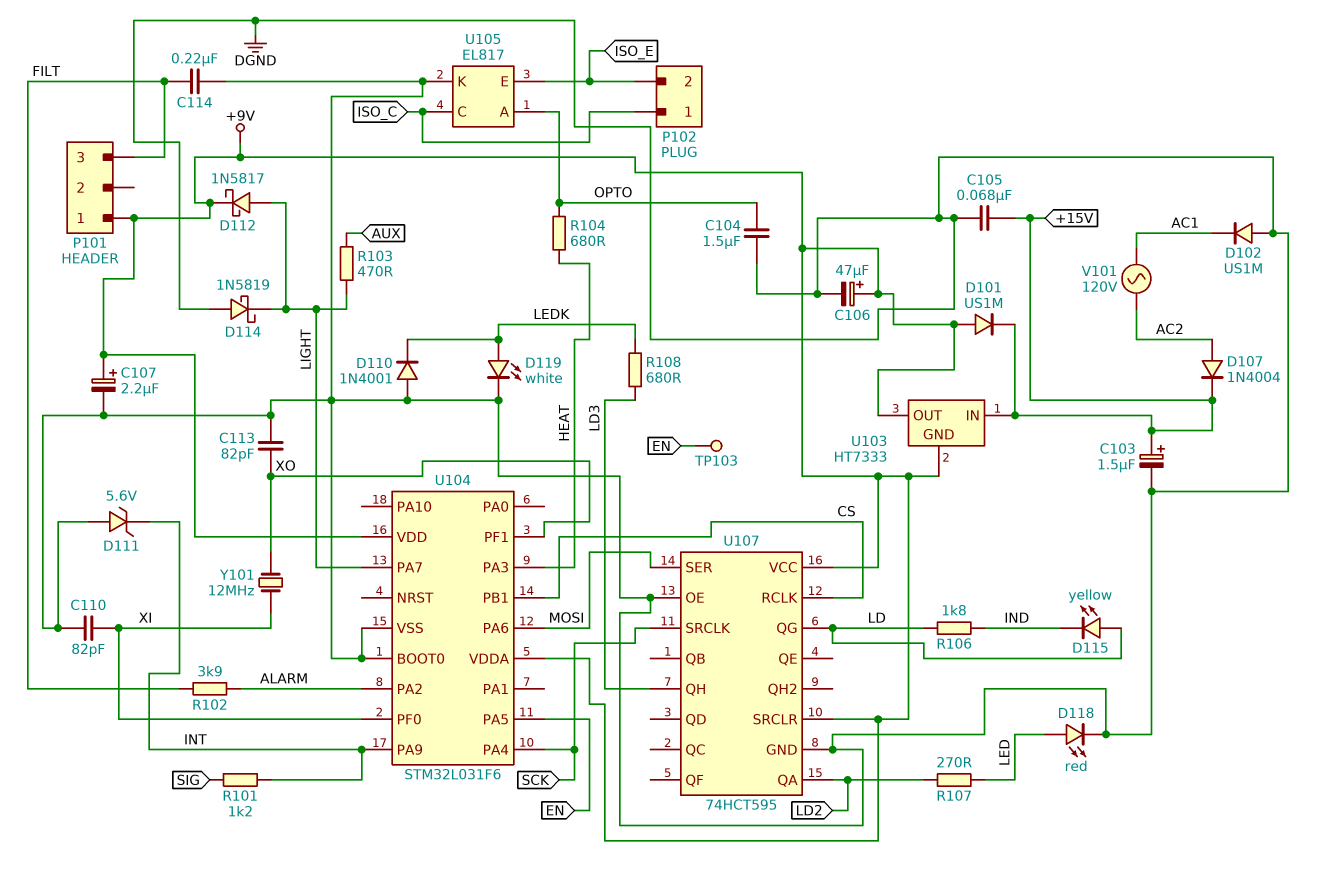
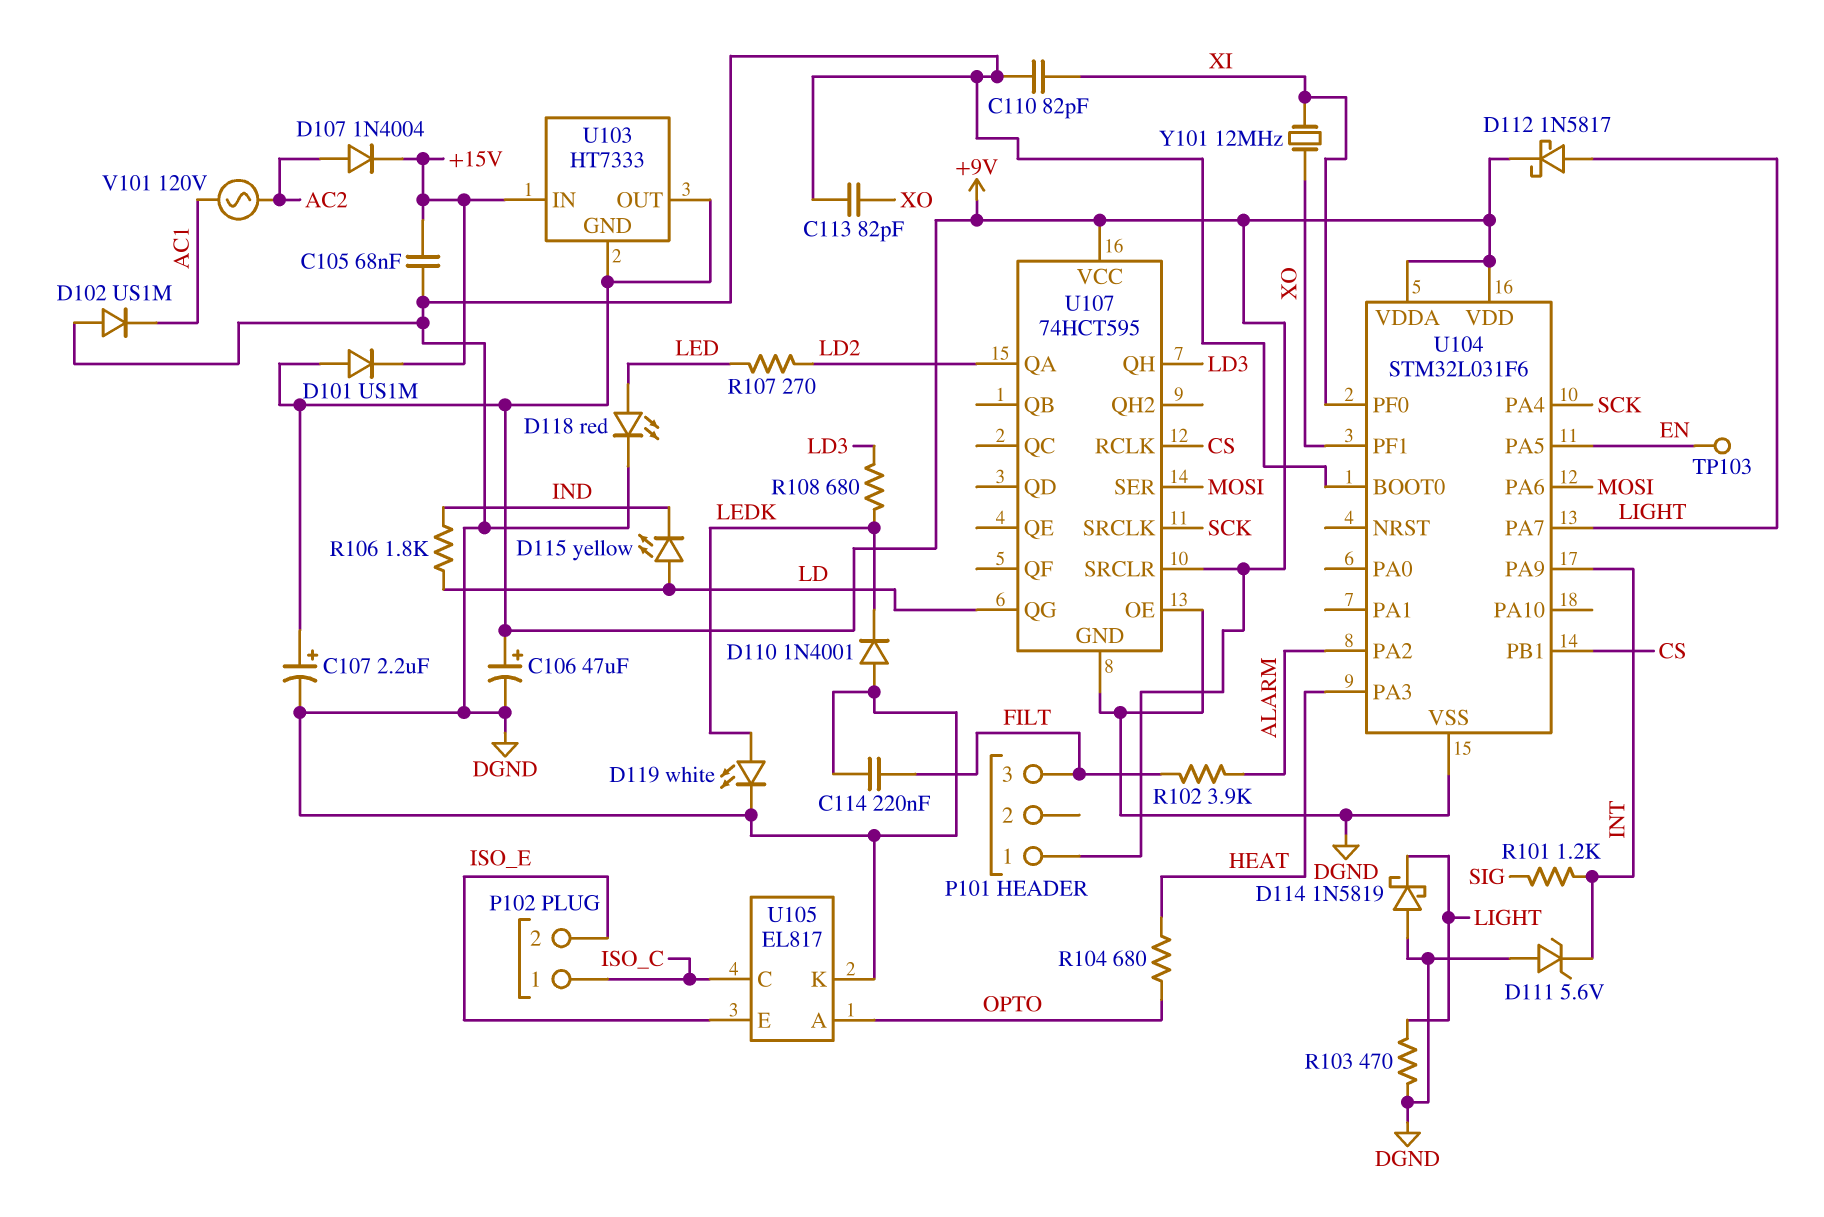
C103: 1.5uF (plus +15V, minus DGND) -> none
C104: 1.5uF (DGND, OPTO) -> none
R103: 470 (AUX, LIGHT) -> 470 (DGND, LIGHT)

